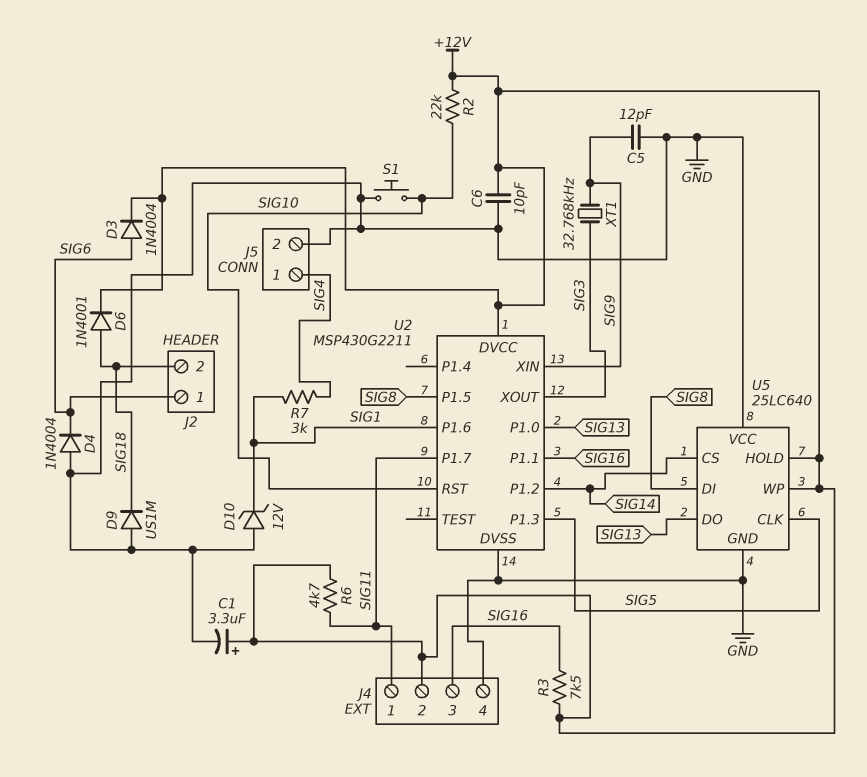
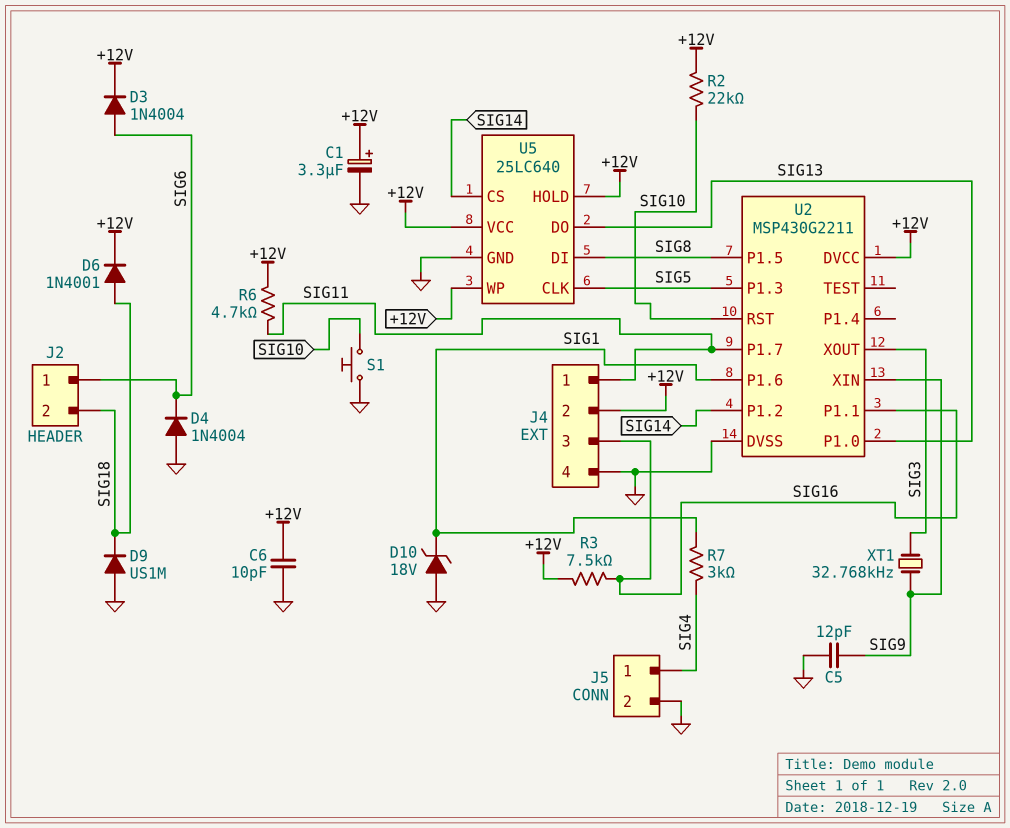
D10: zener 12V (A GND, K SIG1) -> zener 18V (A GND, K SIG1)
U5 pin VCC: GND -> +12V

